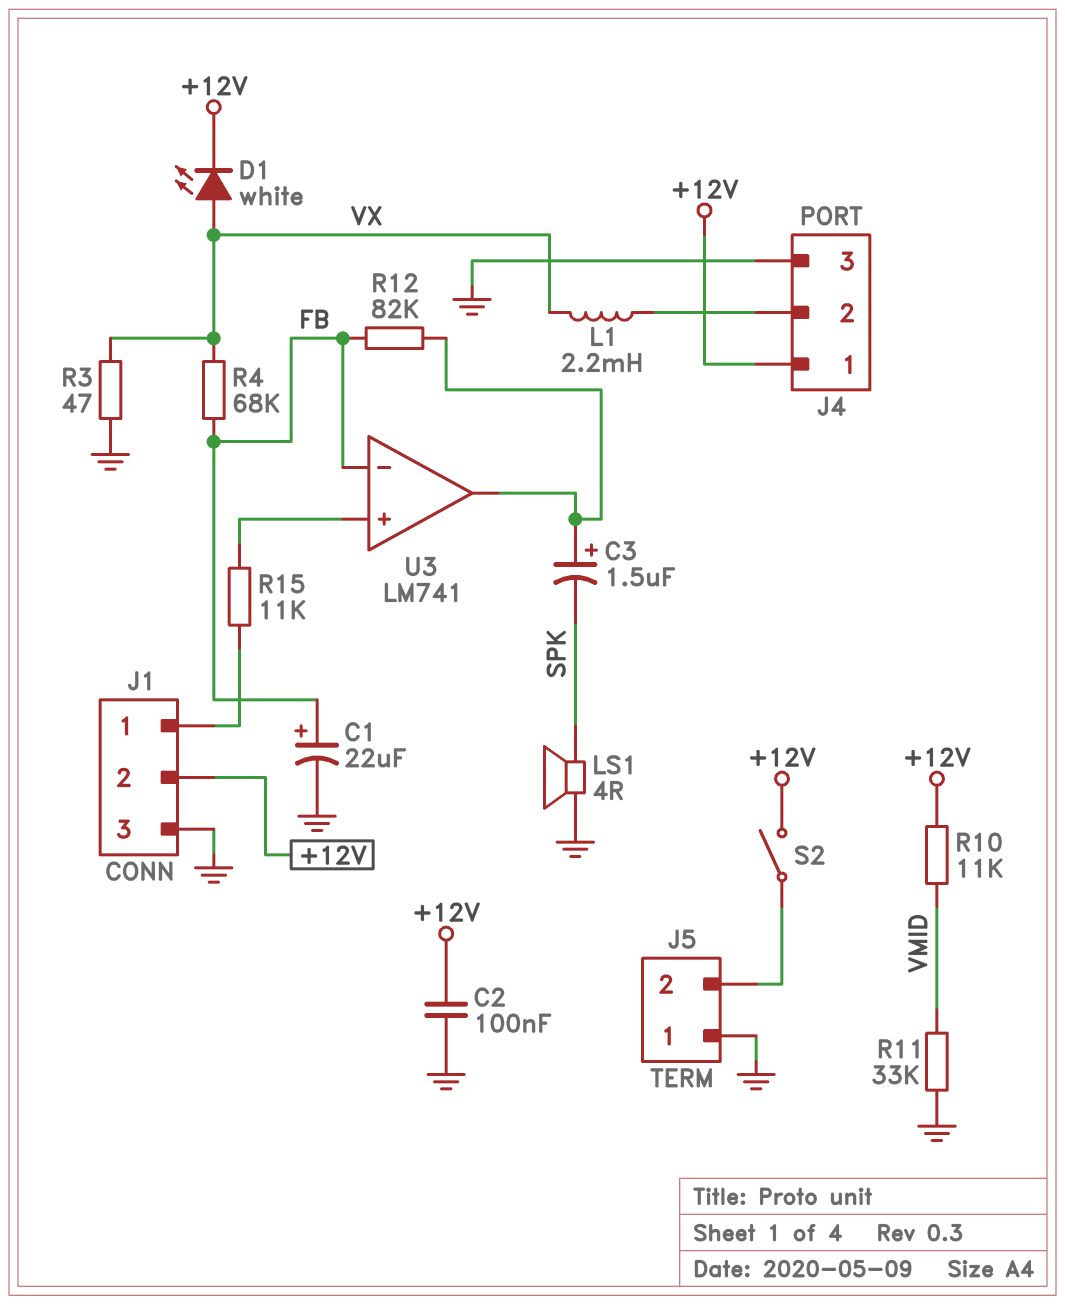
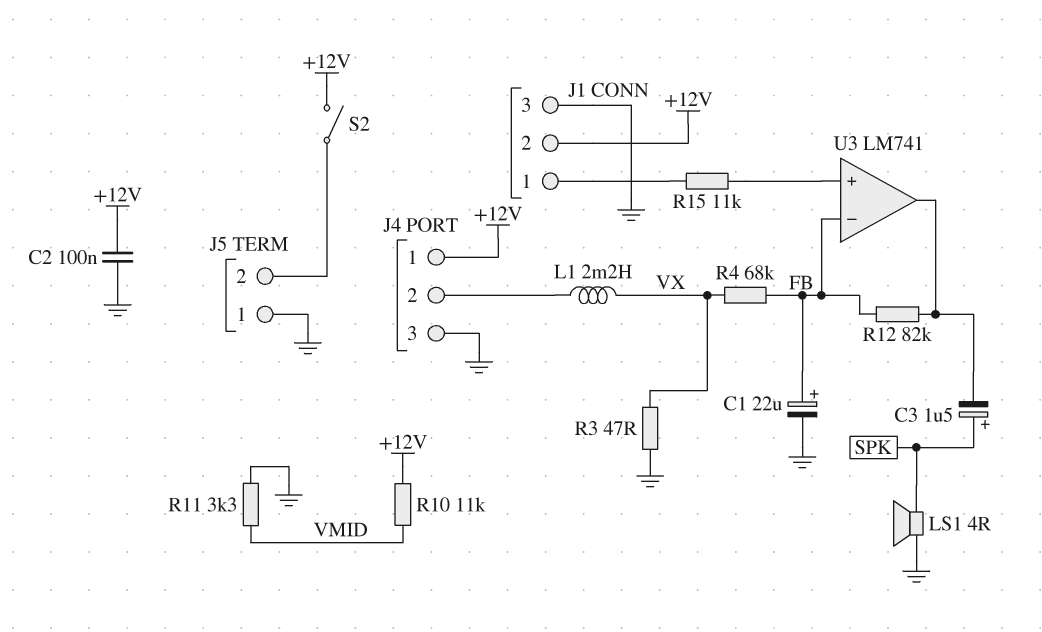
C3: 1.5uF (plus U3/out, minus SPK) -> 1.5uF (plus SPK, minus U3/out)
D1: LED white (A VX, K +12V) -> none
R11: 33k (GND, VMID) -> 3.3k (GND, VMID)

